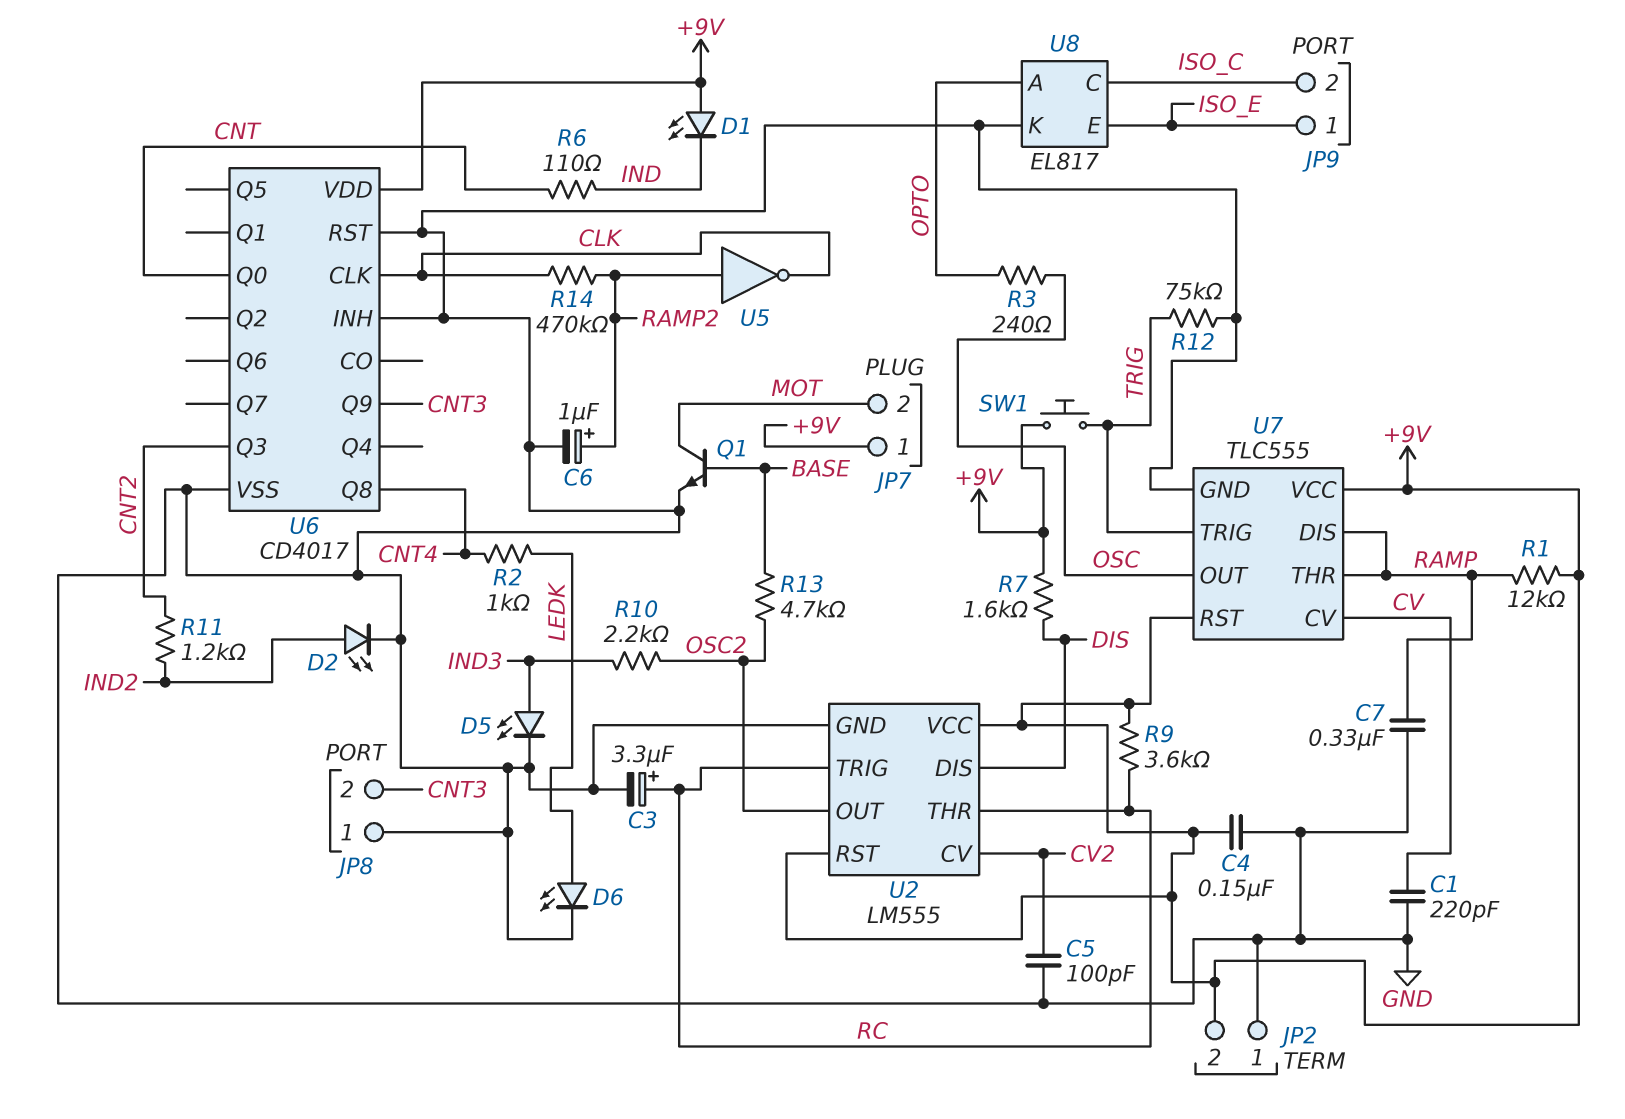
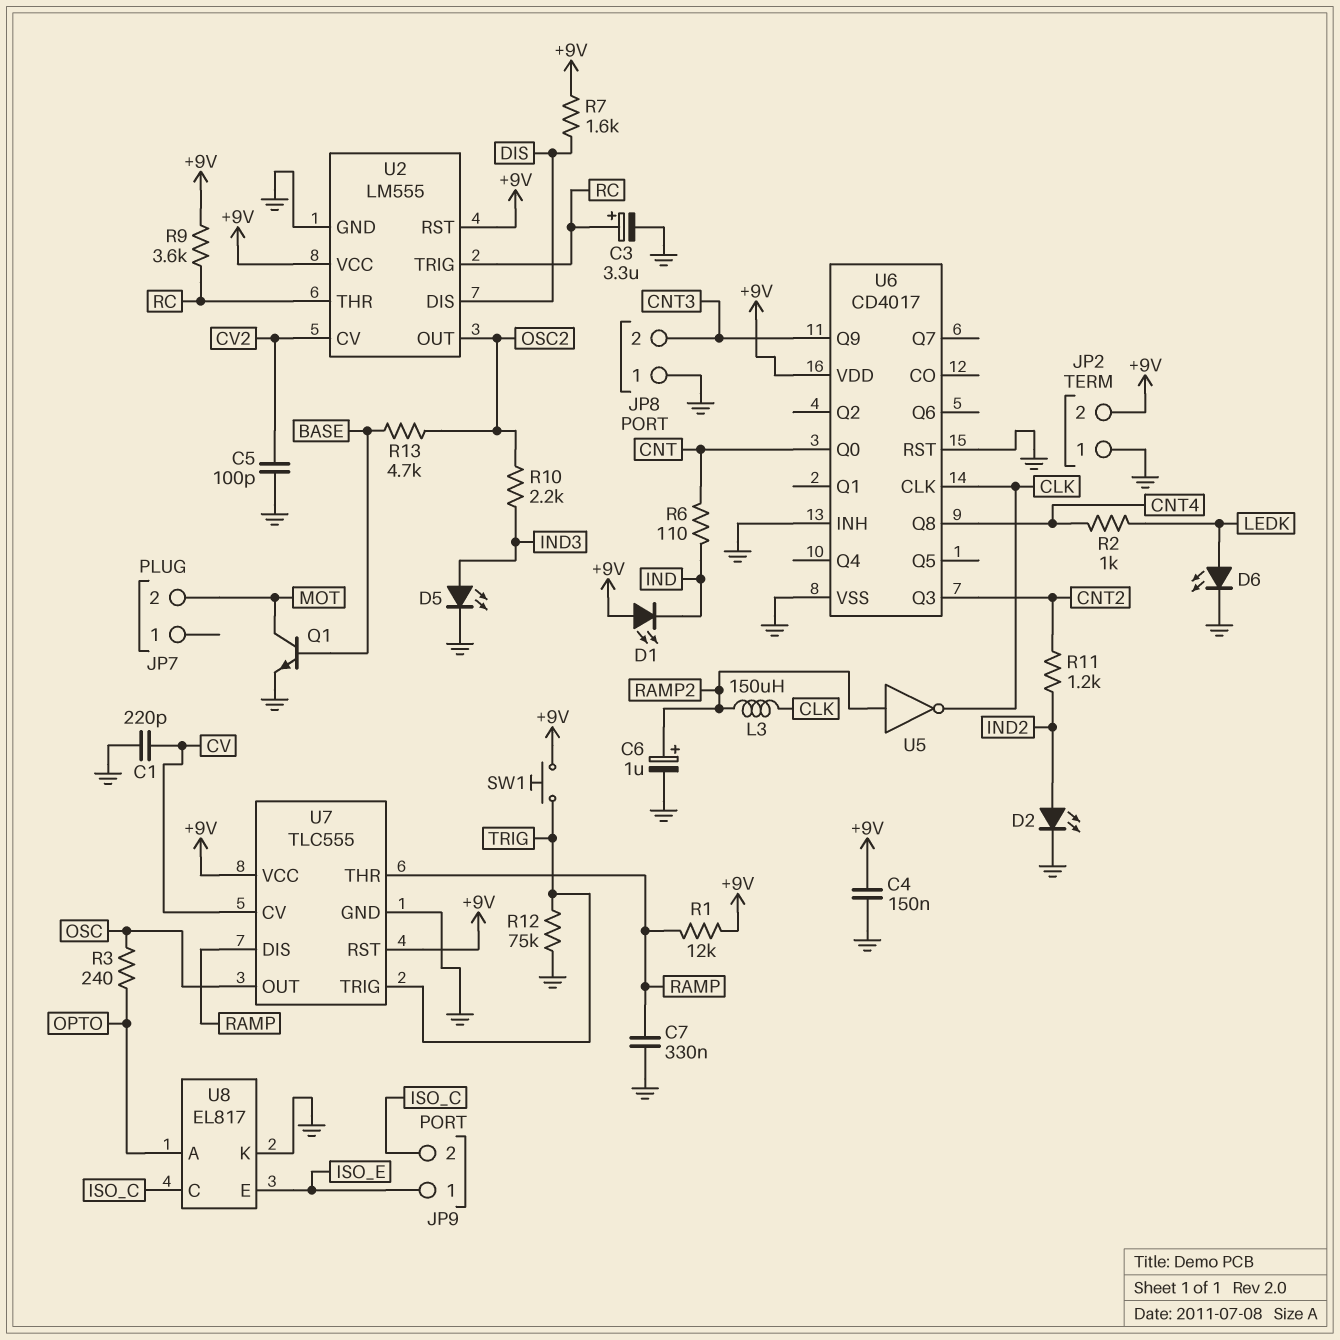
JP7 pin 1: +9V -> none
L3: none -> 150uH (CLK, RAMP2)
R14: 470k (CLK, RAMP2) -> none

